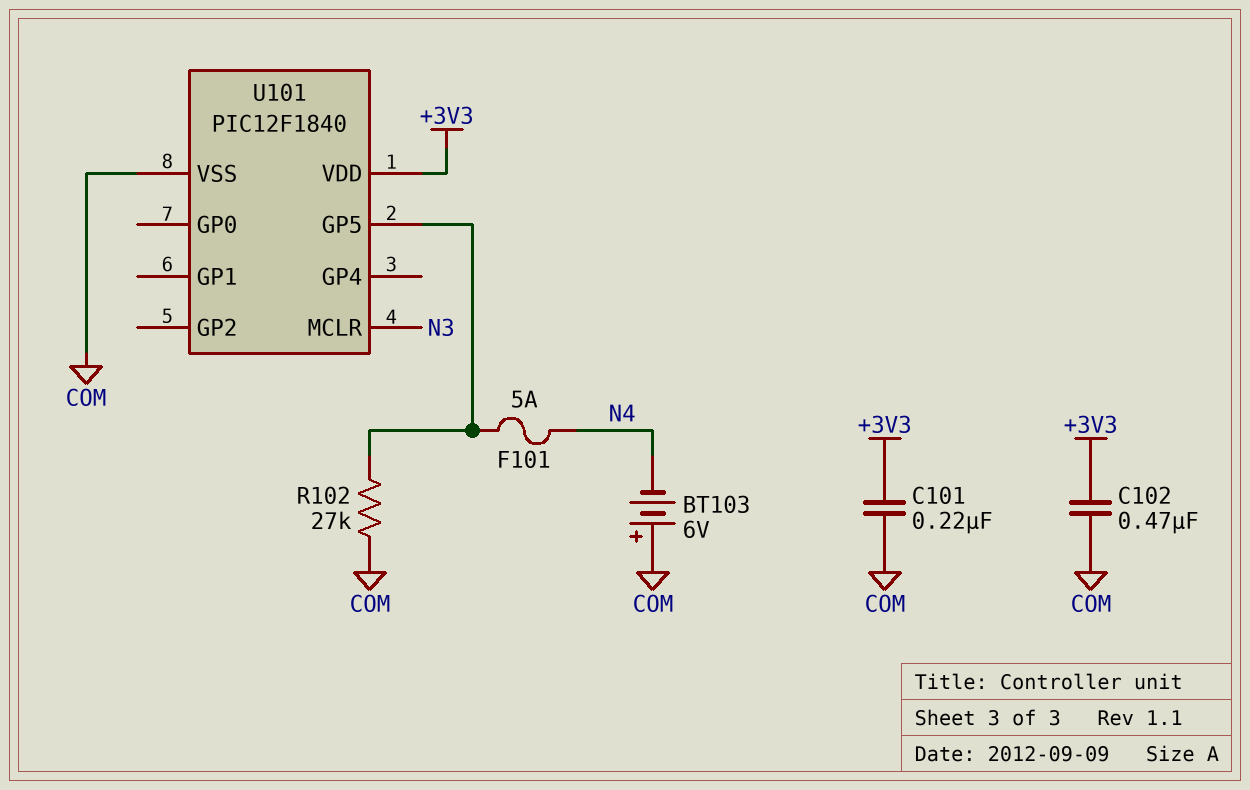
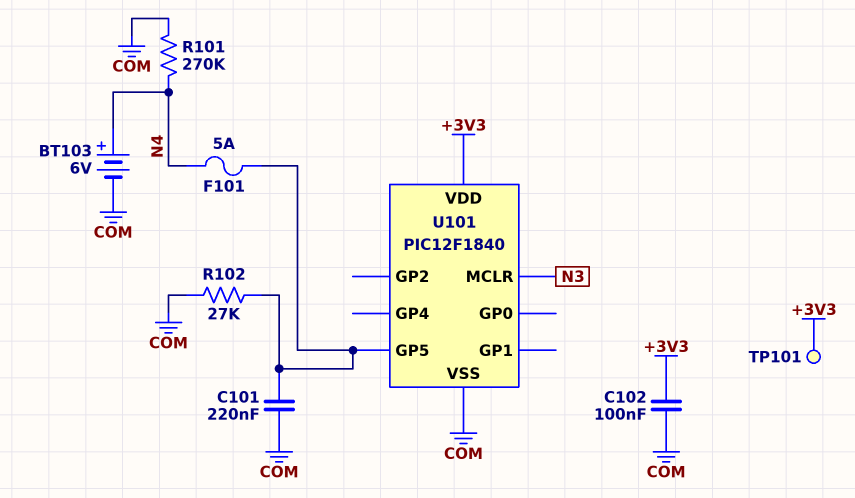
BT103: 6V (plus COM, minus N4) -> 6V (plus N4, minus COM)
C101: 220nF (+3V3, COM) -> 220nF (COM, U101/GP5)
C102: 470nF (+3V3, COM) -> 100nF (+3V3, COM)
R101: none -> 270k (COM, N4)
TP101: none -> test point (+3V3)

